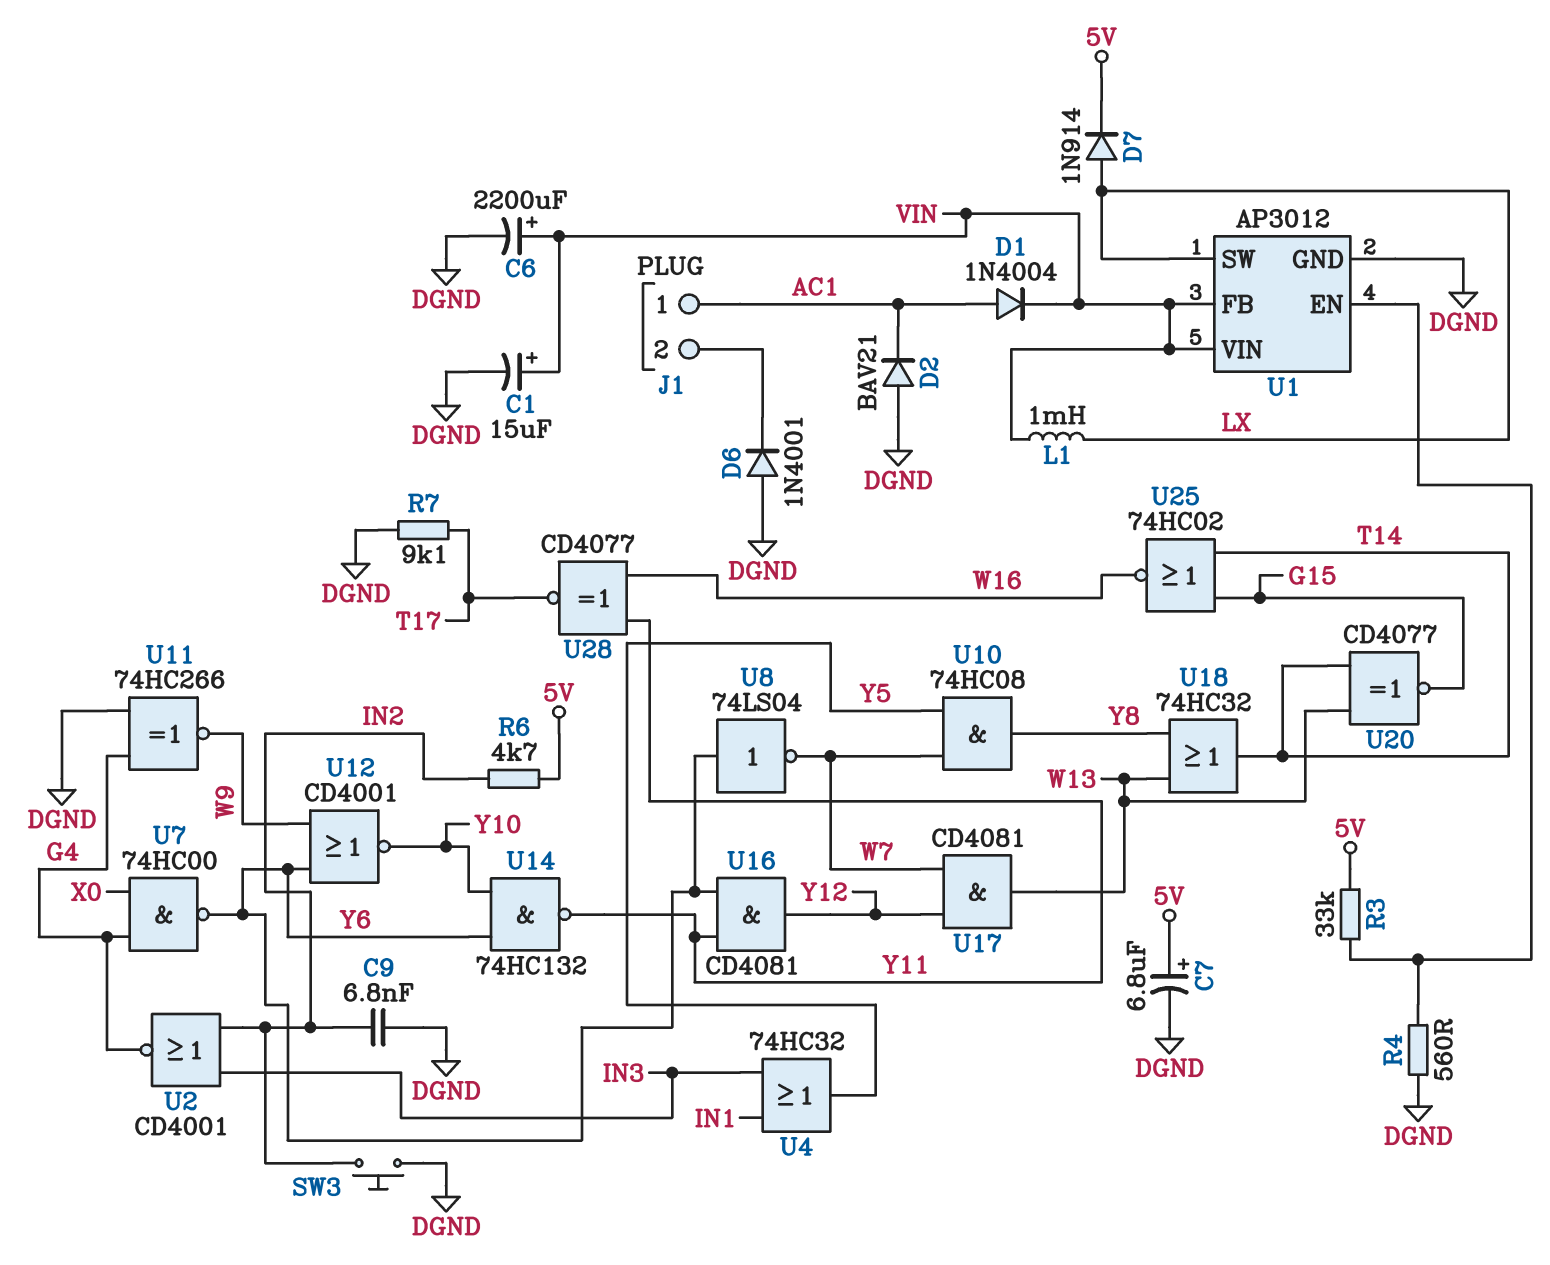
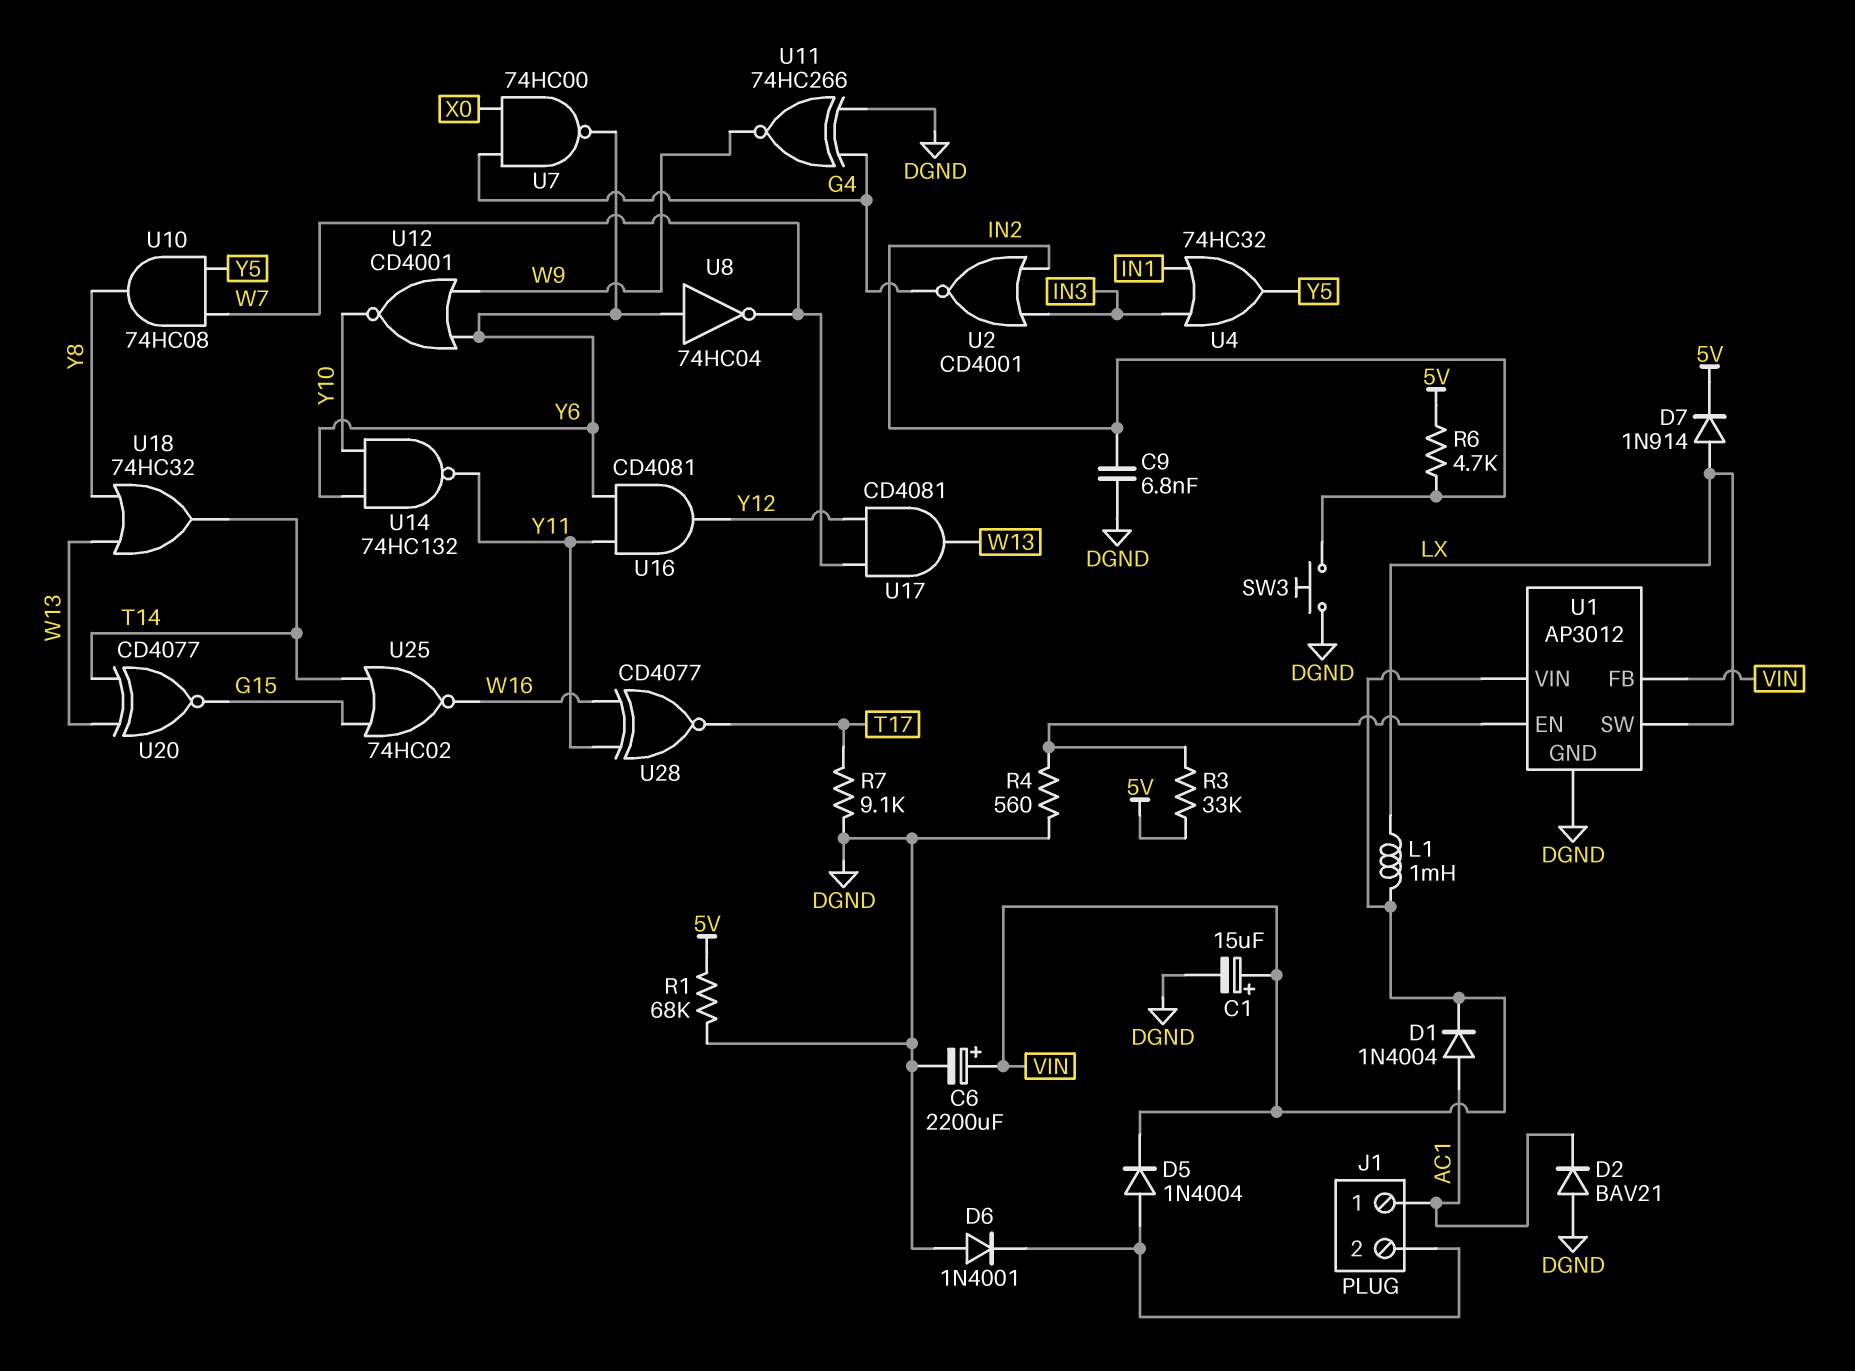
C7: 6.8uF (plus 5V, minus DGND) -> none
D5: none -> diode 1N4004 (A J1/2, K VIN)
R1: none -> 68k (5V, DGND)
U8: NOT 74LS04 (in Y6, out W7) -> NOT 74HC04 (in Y6, out W7)

